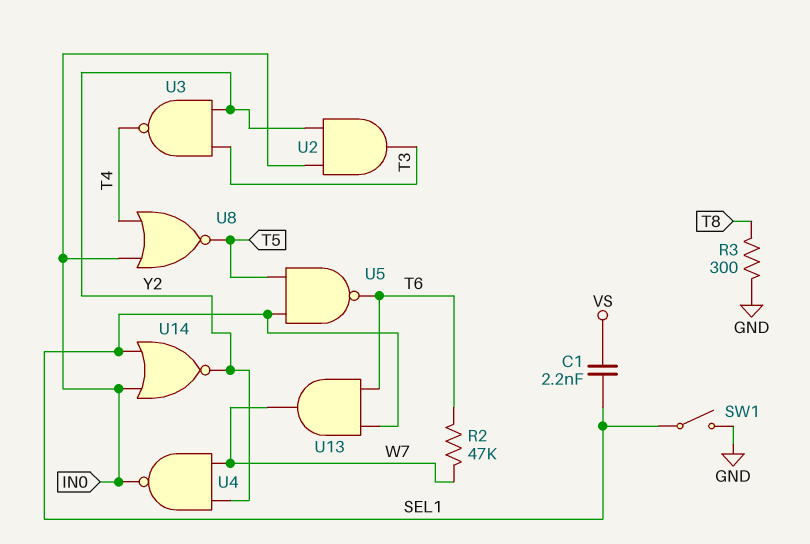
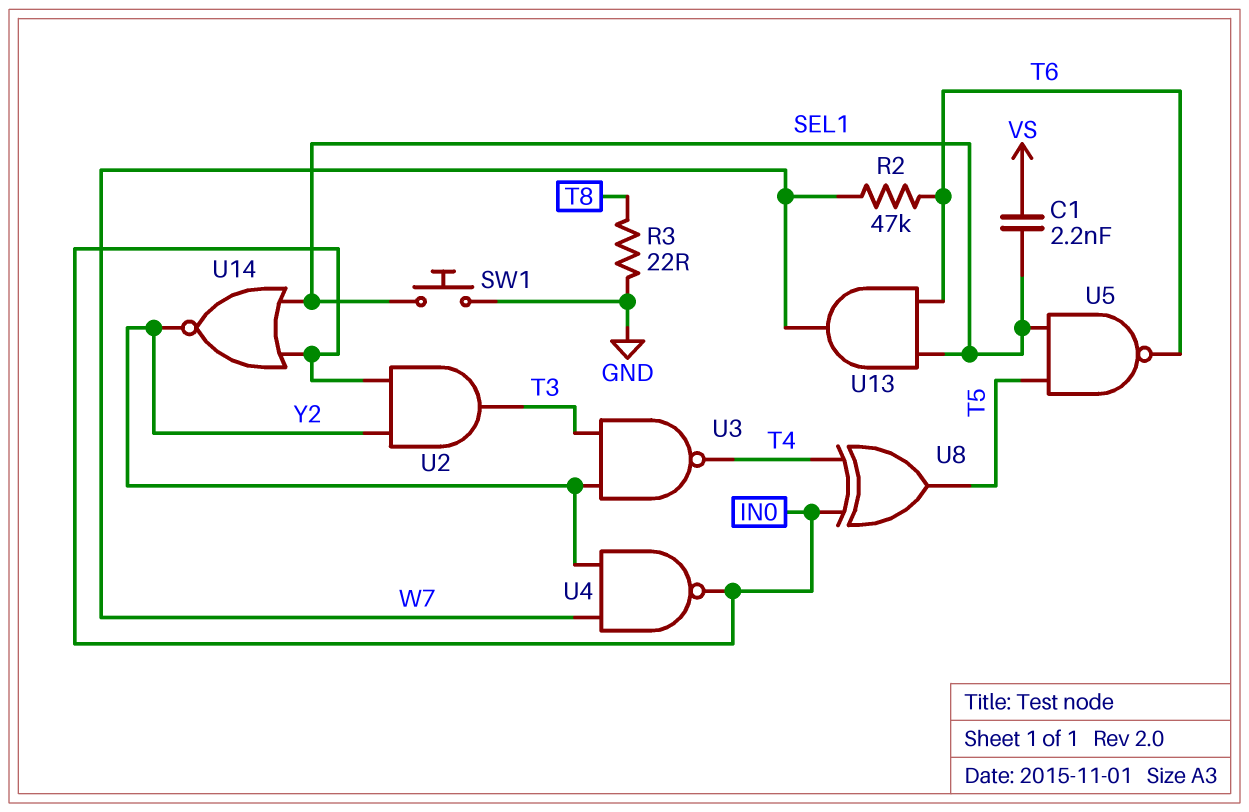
R3: 300 (GND, T8) -> 22 (GND, T8)
SW1: switch (GND, SEL1) -> button (GND, SEL1)
U8: NOR (in IN0, in T4, out T5) -> XOR (in IN0, in T4, out T5)

